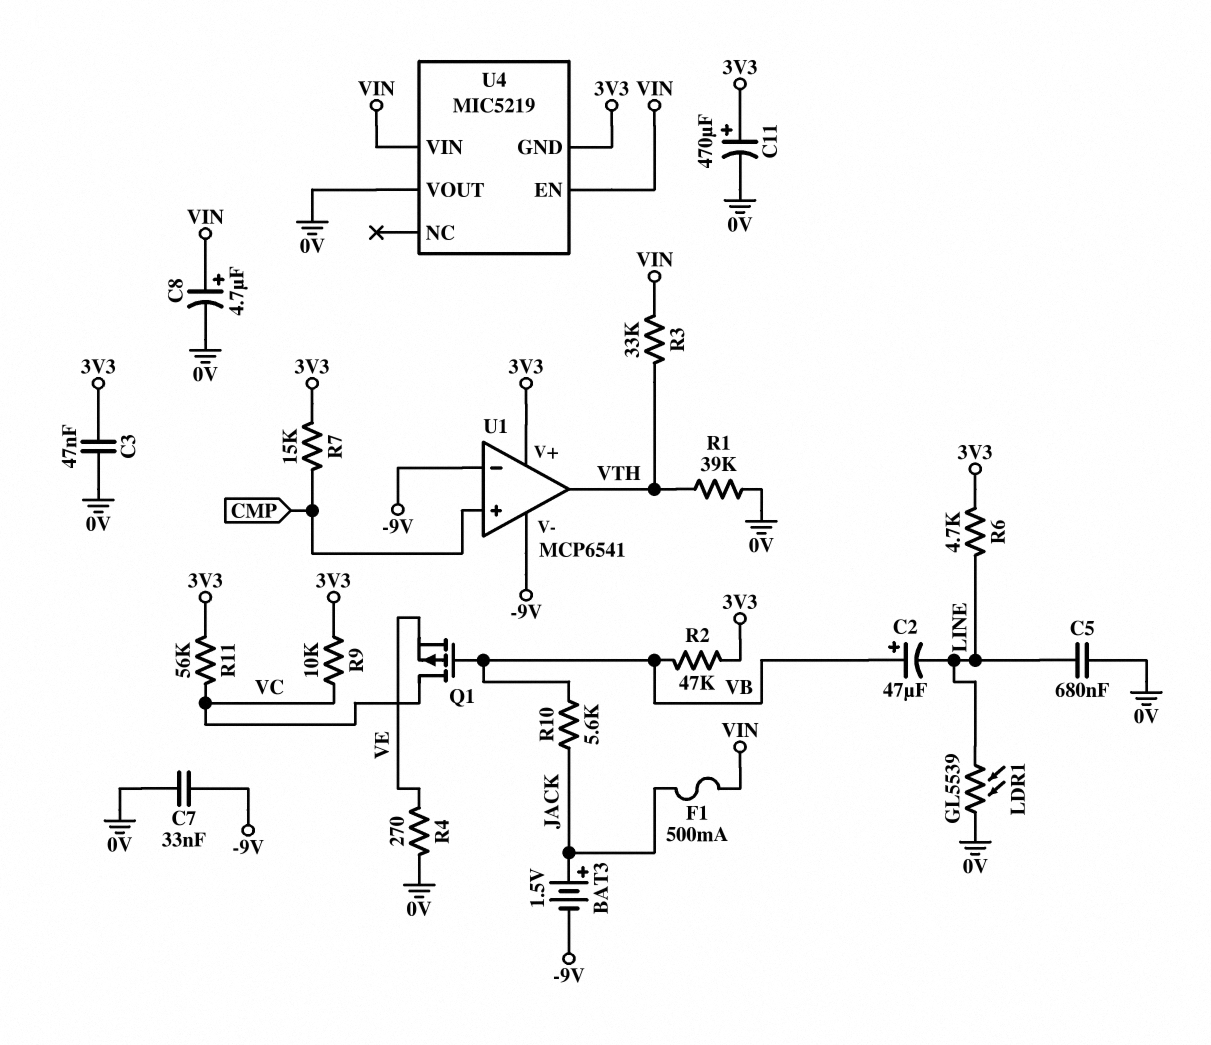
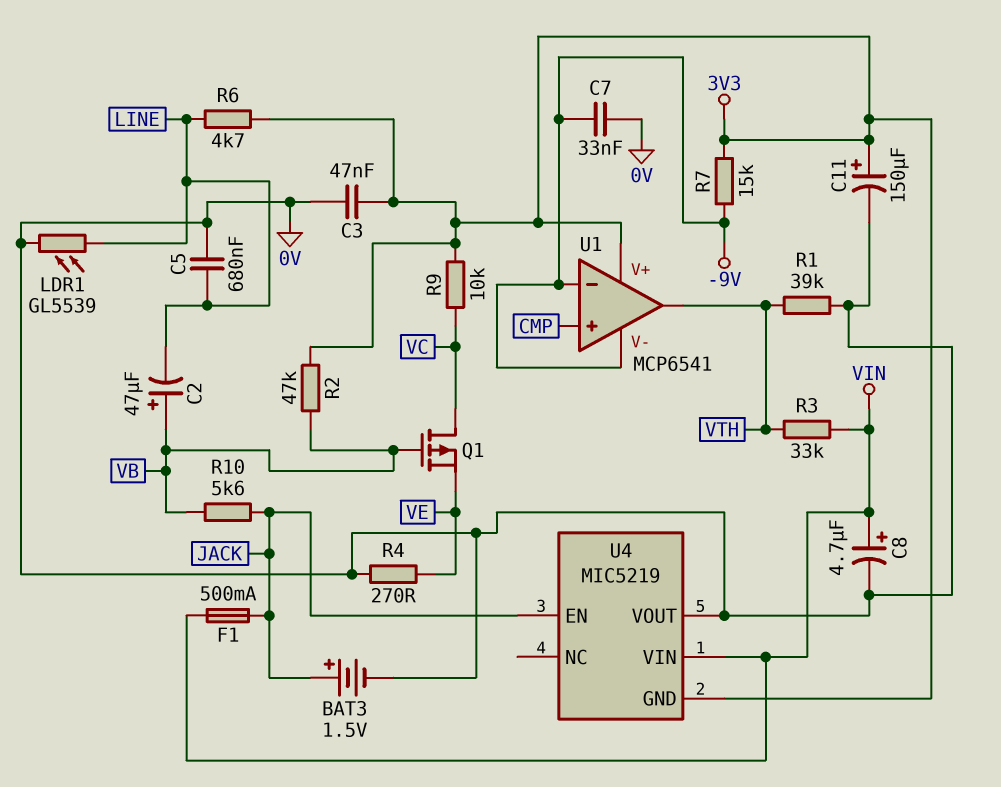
BAT3: 1.5V (plus JACK, minus -9V) -> 1.5V (plus JACK, minus 0V)
C11: 470uF (plus 3V3, minus 0V) -> 150uF (plus 3V3, minus 0V)
R7: 15k (3V3, CMP) -> 15k (-9V, 3V3)
R11: 56k (3V3, VC) -> none
U4 pin EN: VIN -> JACK

